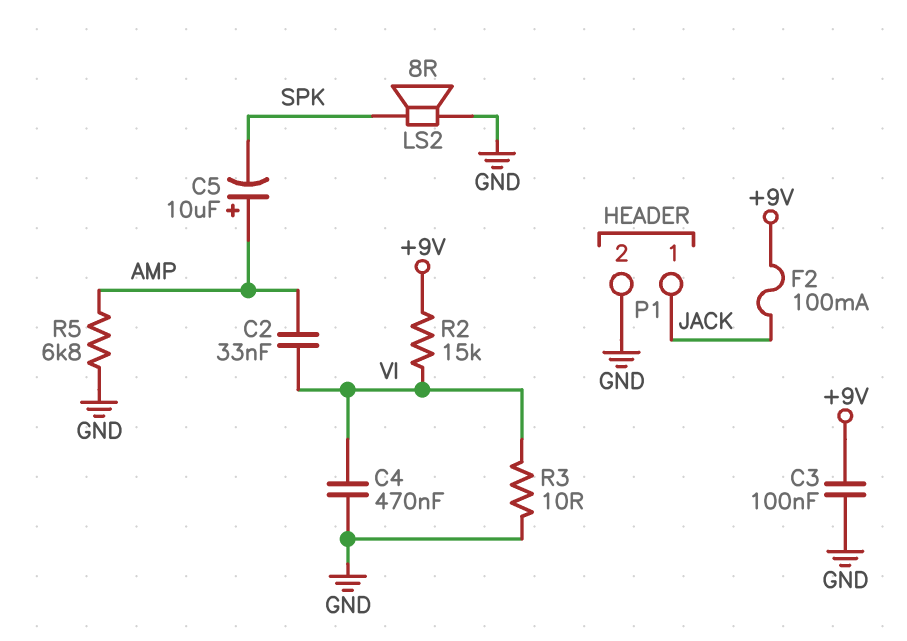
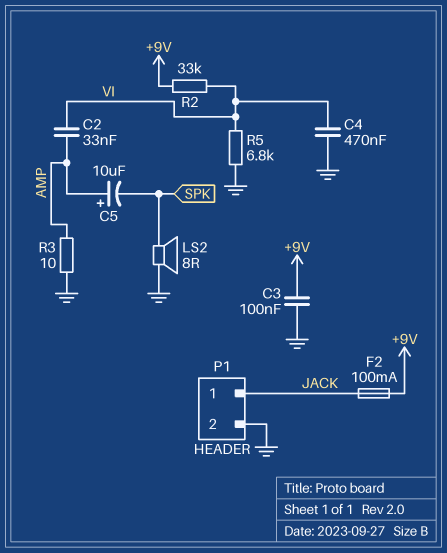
R2: 15k (+9V, VI) -> 33k (+9V, VI)
R3: 10 (GND, VI) -> 10 (AMP, GND)
R5: 6.8k (AMP, GND) -> 6.8k (GND, VI)

